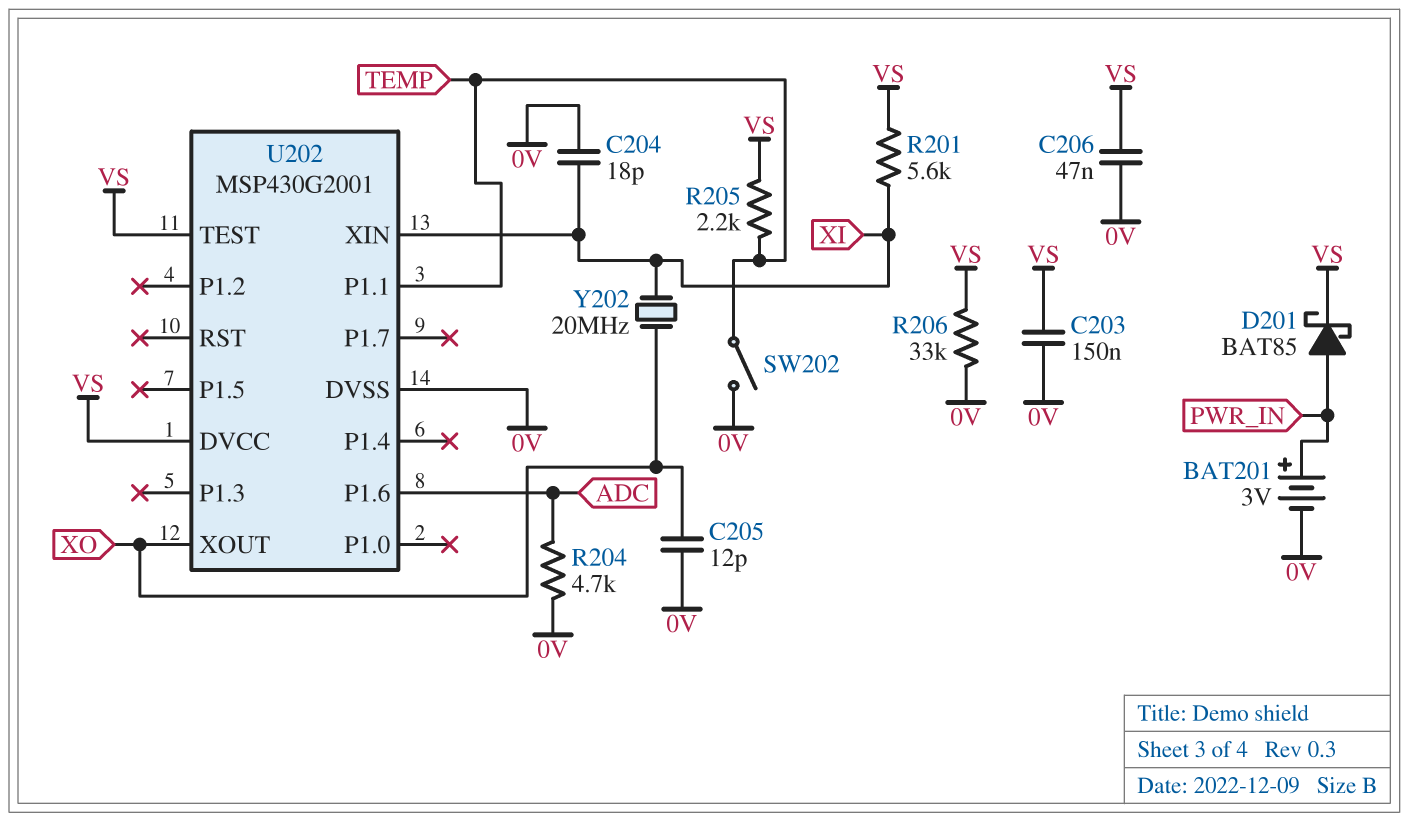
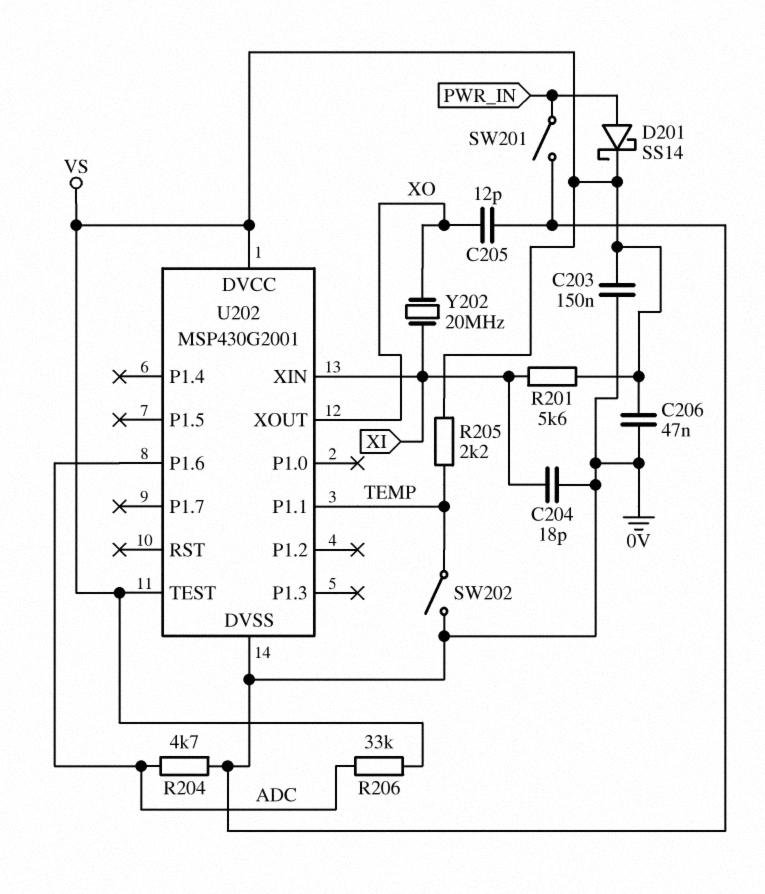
BAT201: 3V (plus PWR_IN, minus 0V) -> none
D201: schottky BAT85 (A PWR_IN, K VS) -> schottky SS14 (A PWR_IN, K VS)
R206: 33k (0V, VS) -> 33k (ADC, VS)
SW201: none -> switch (0V, PWR_IN)

